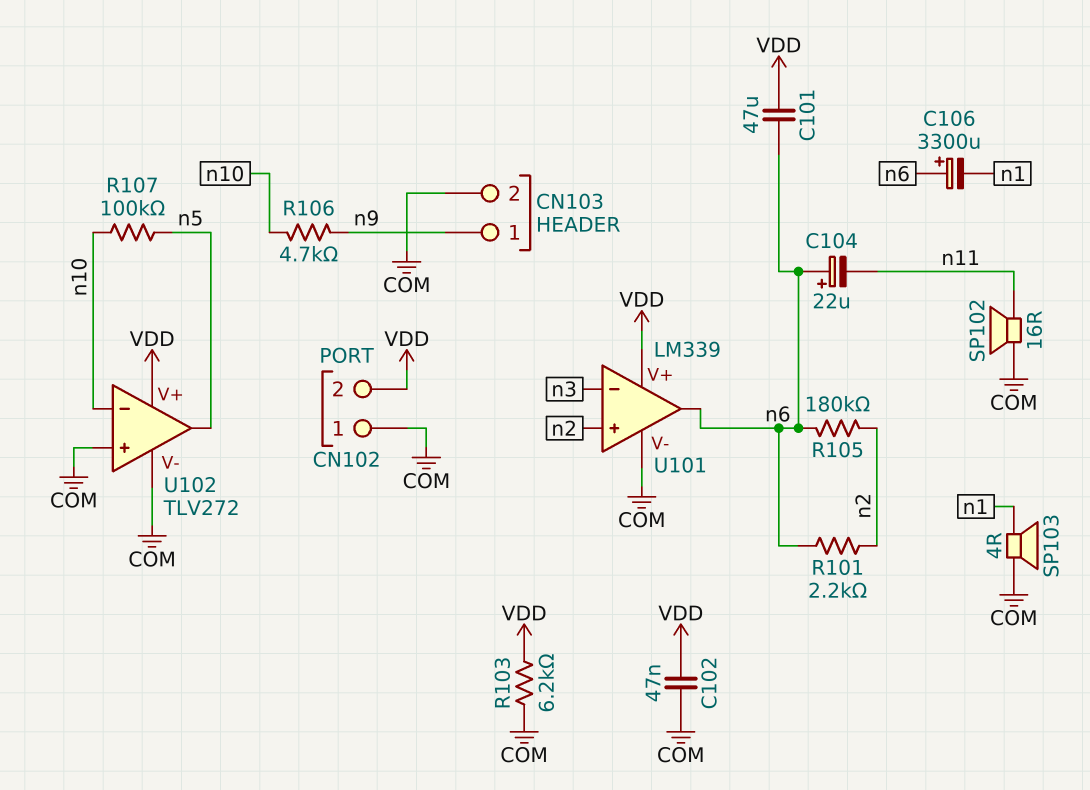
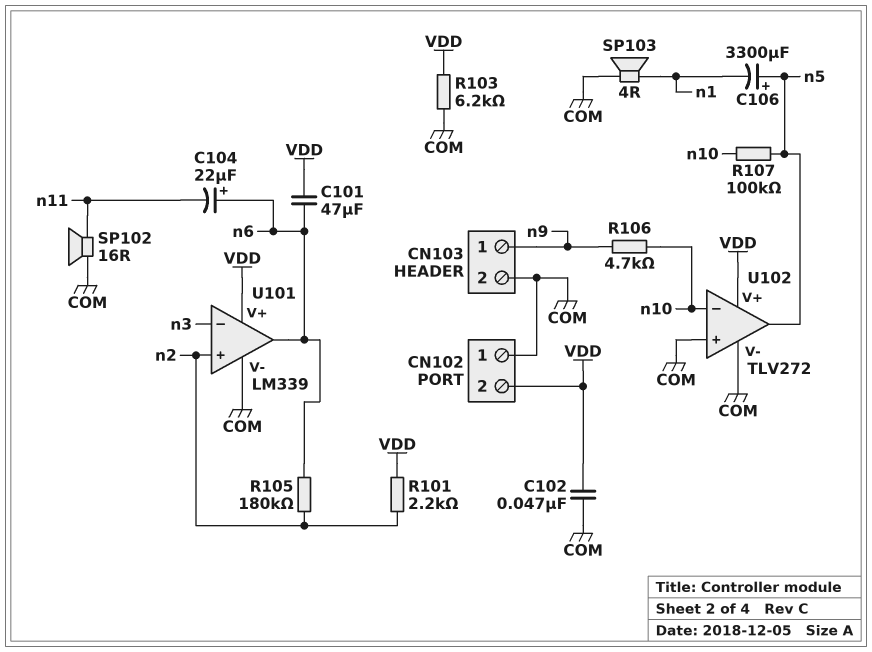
C106: 3300uF (plus n6, minus n1) -> 3300uF (plus n5, minus n1)
R101: 2.2k (n2, n6) -> 2.2k (VDD, n2)

